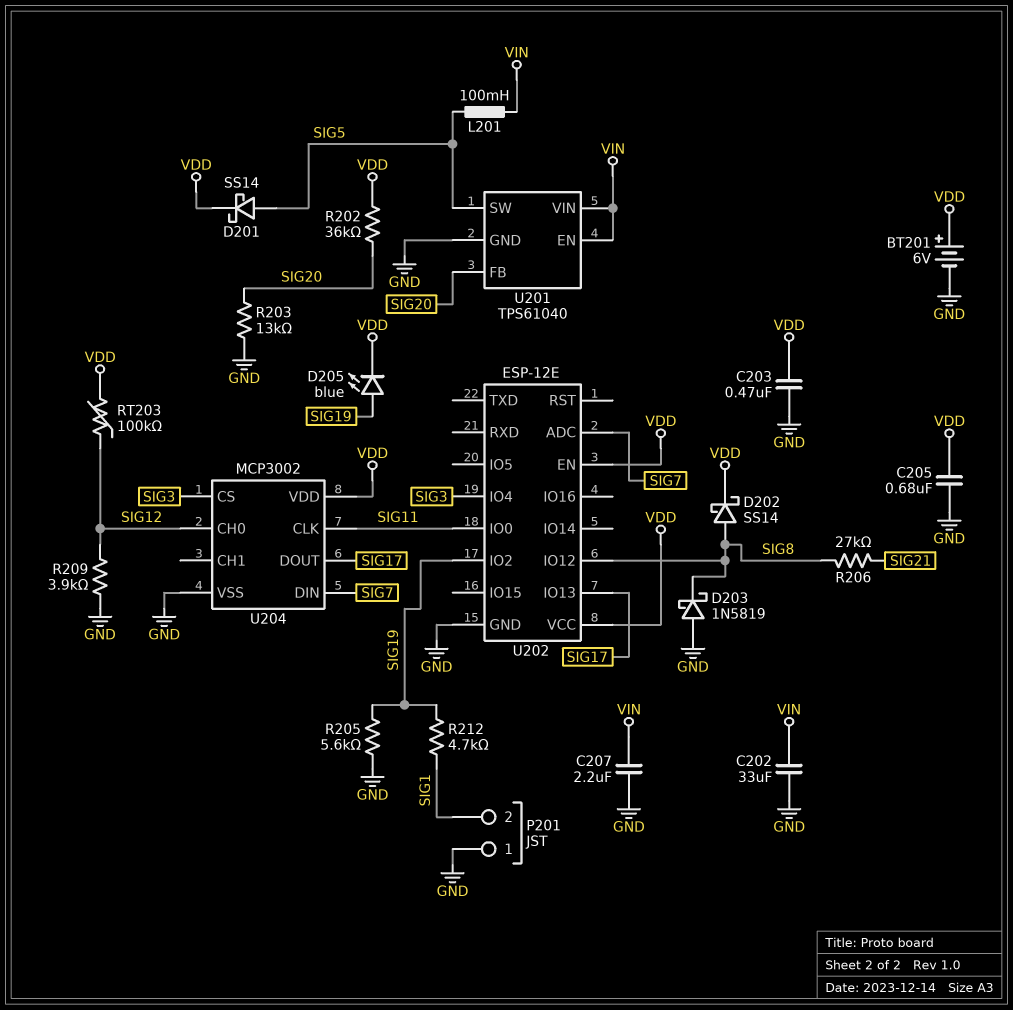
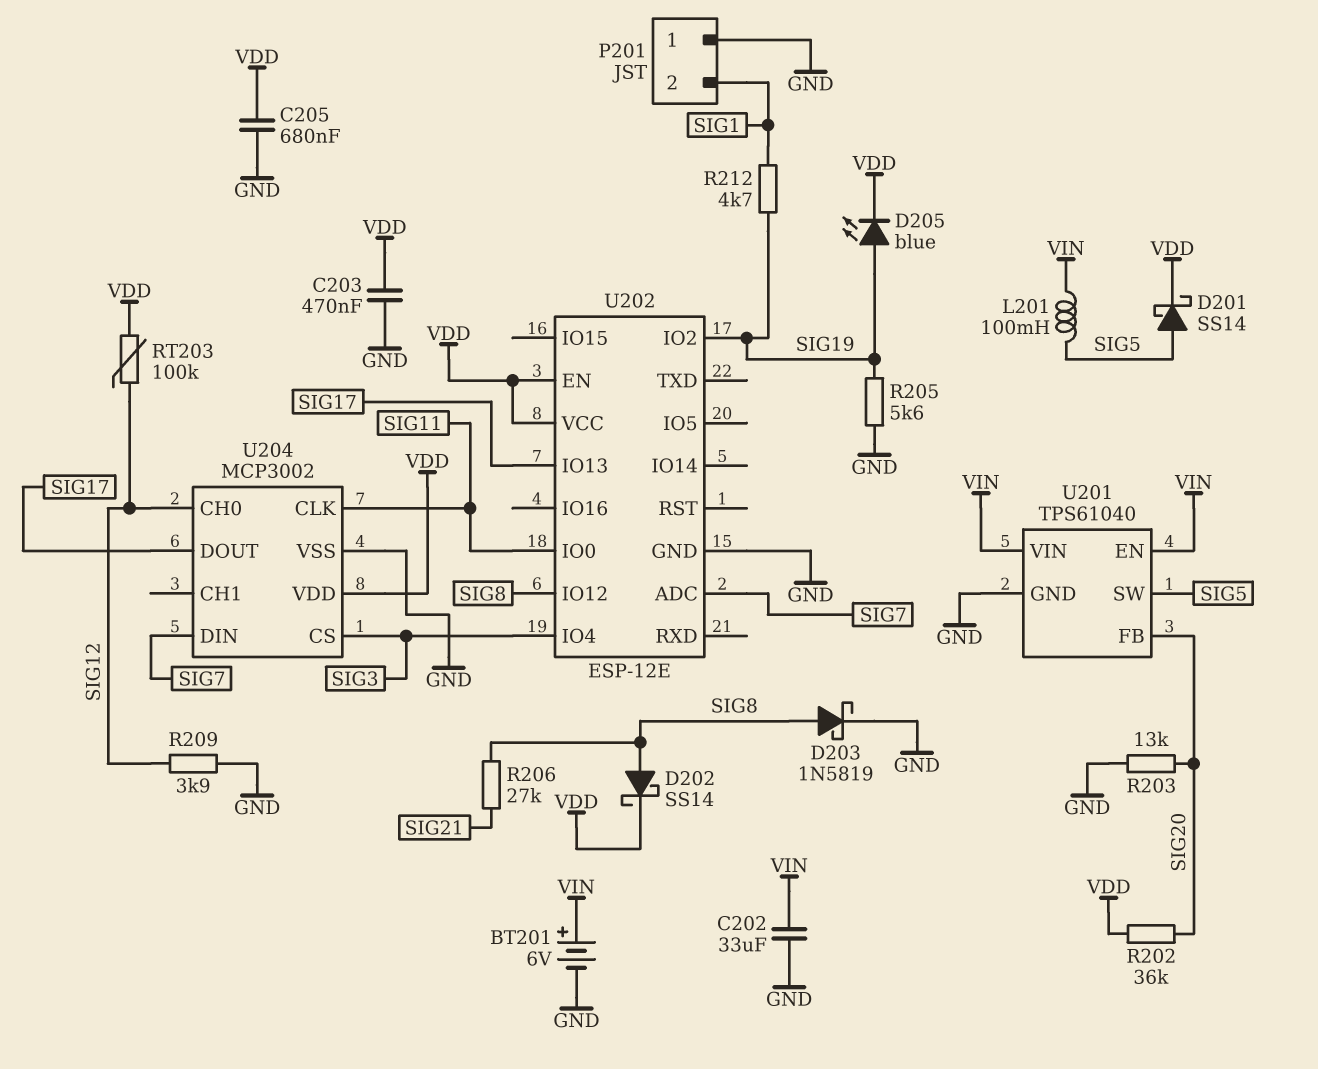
BT201: 6V (plus VDD, minus GND) -> 6V (plus VIN, minus GND)
C207: 2.2uF (GND, VIN) -> none
D203: schottky 1N5819 (A GND, K SIG8) -> schottky 1N5819 (A SIG8, K GND)

